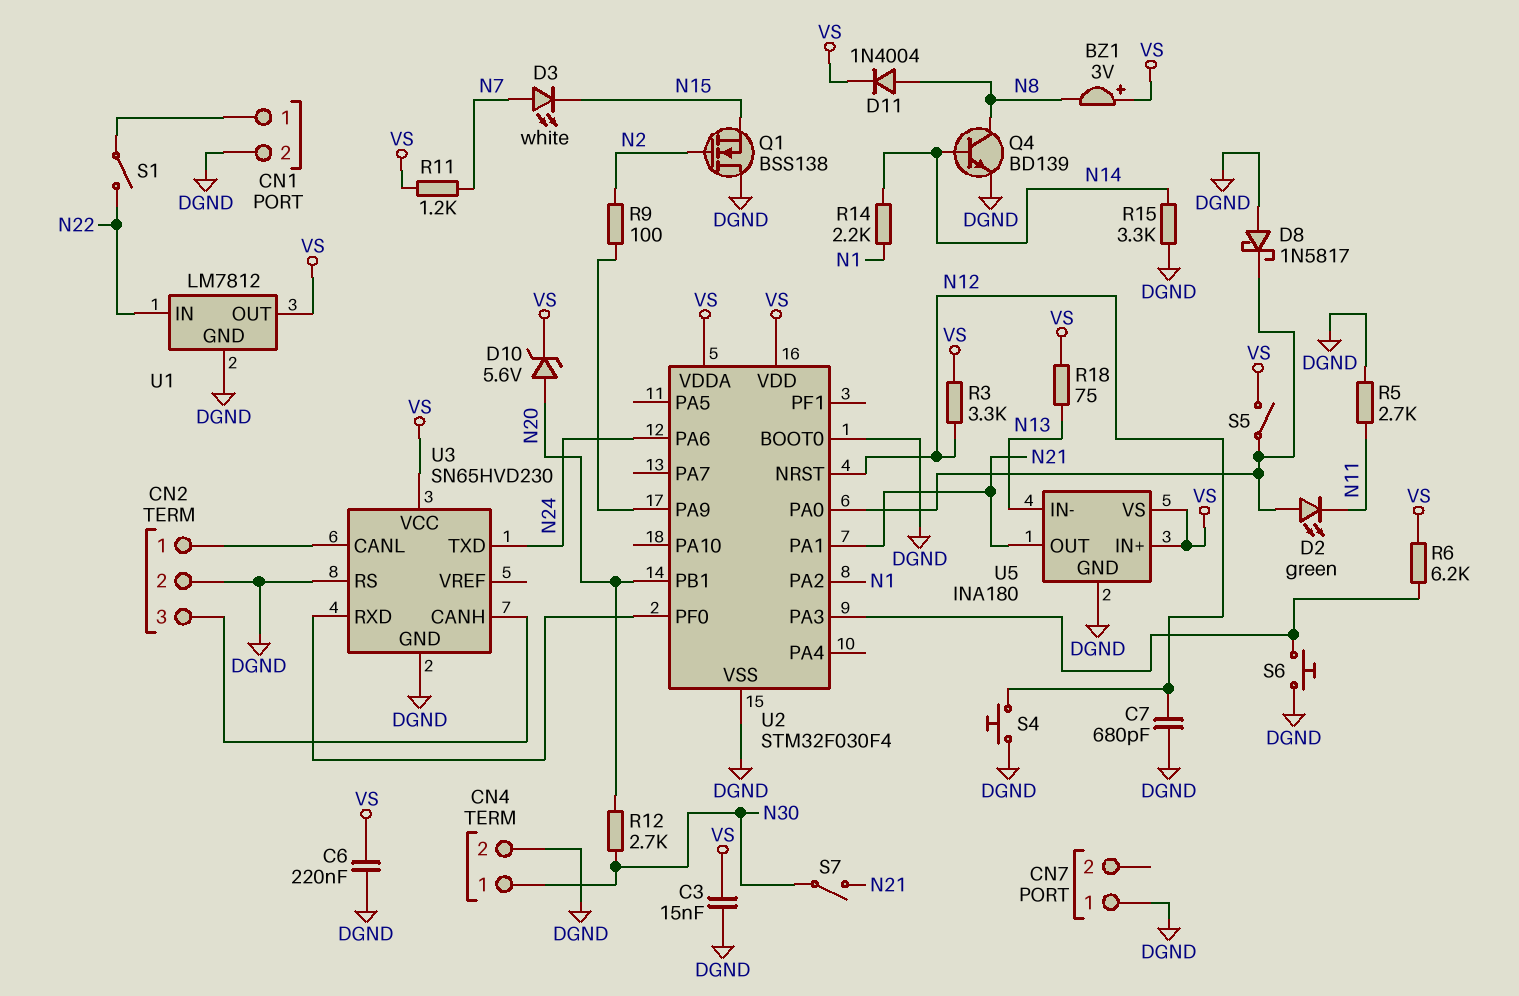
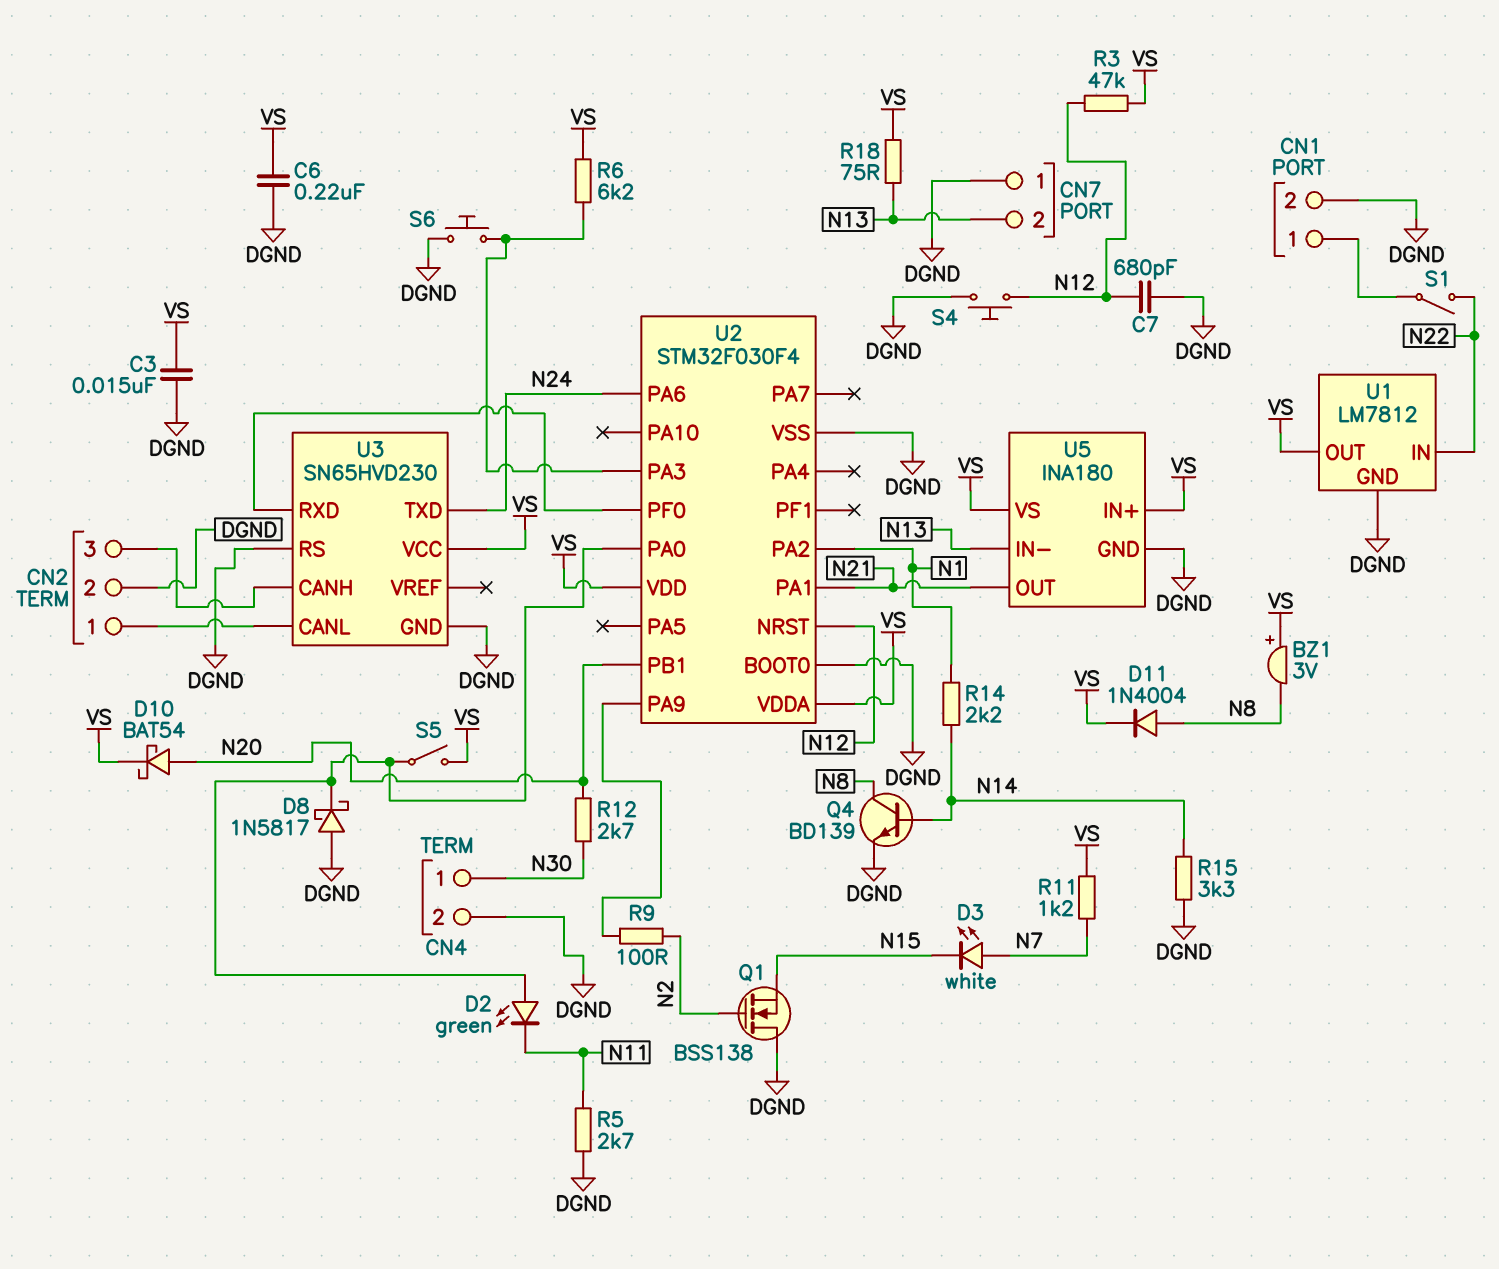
CN7 pin 2: none -> N13
D10: zener 5.6V (A N20, K VS) -> schottky BAT54 (A N20, K VS)
R3: 3.3k (N12, VS) -> 47k (N12, VS)
S7: switch (N21, N30) -> none

